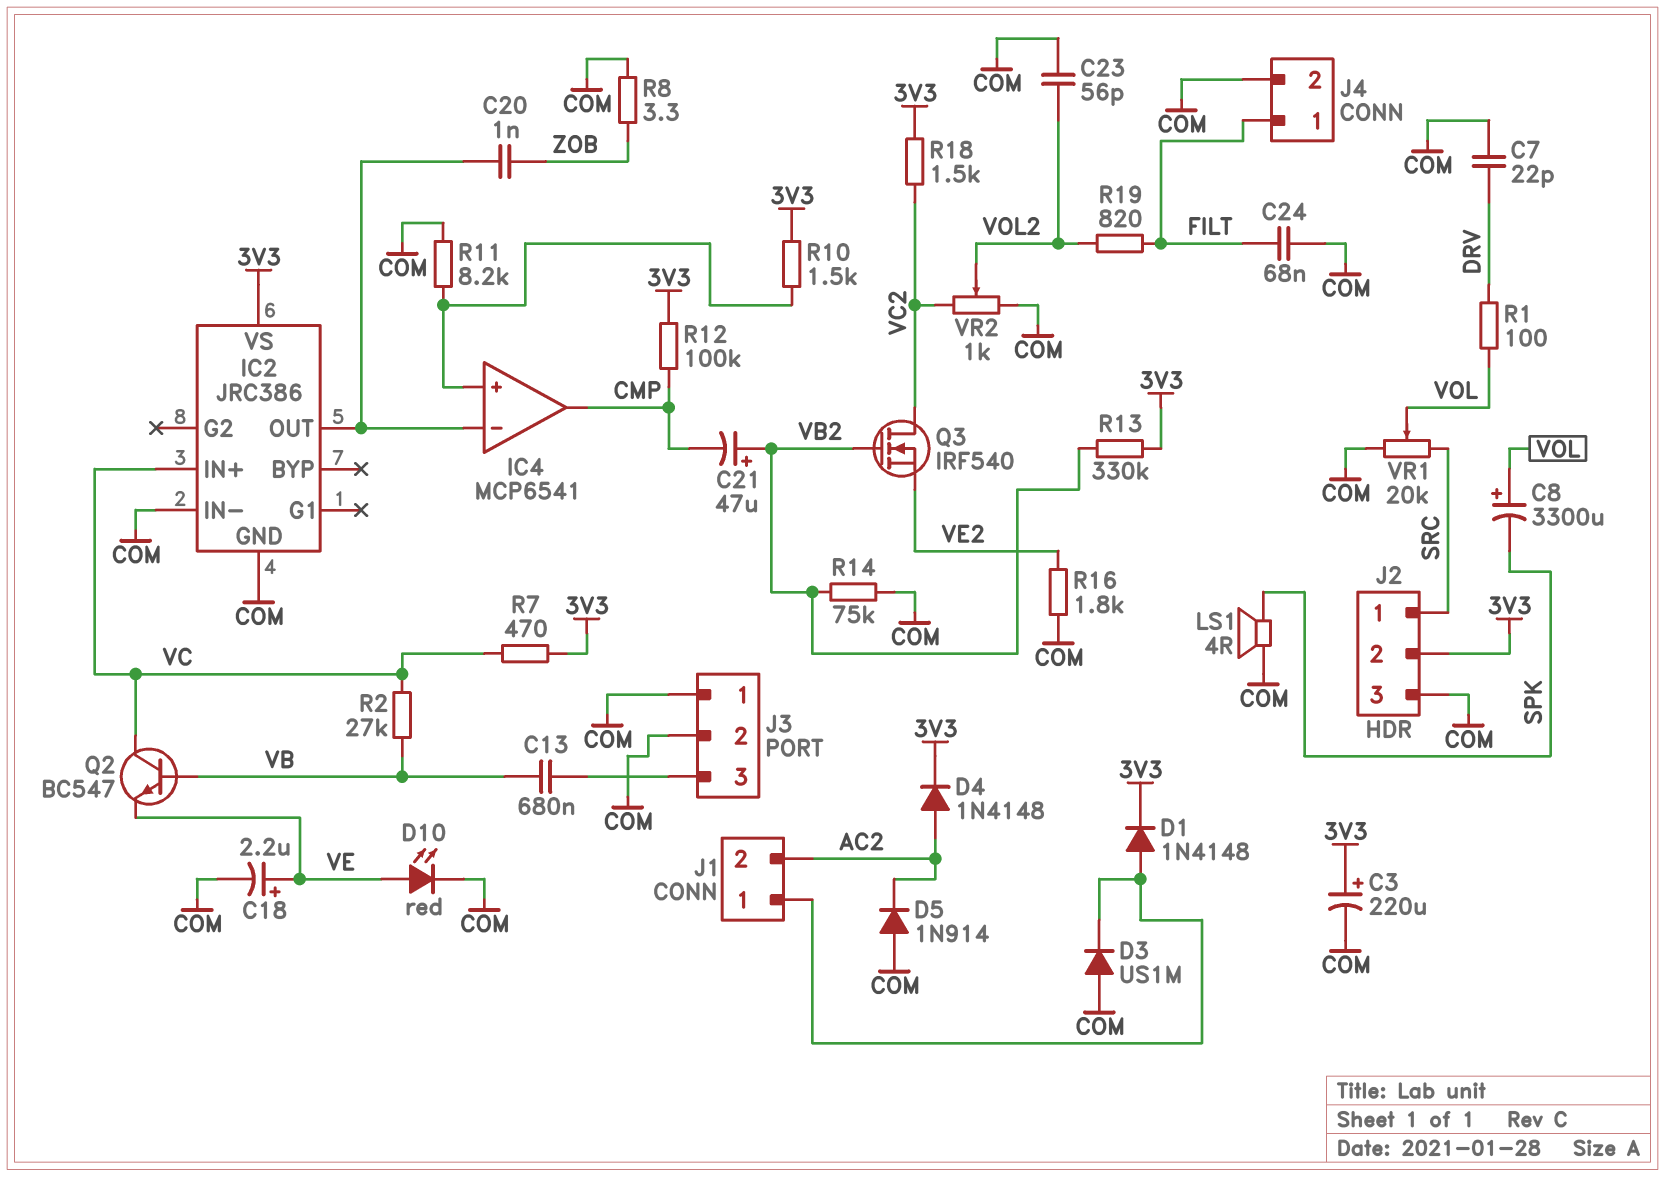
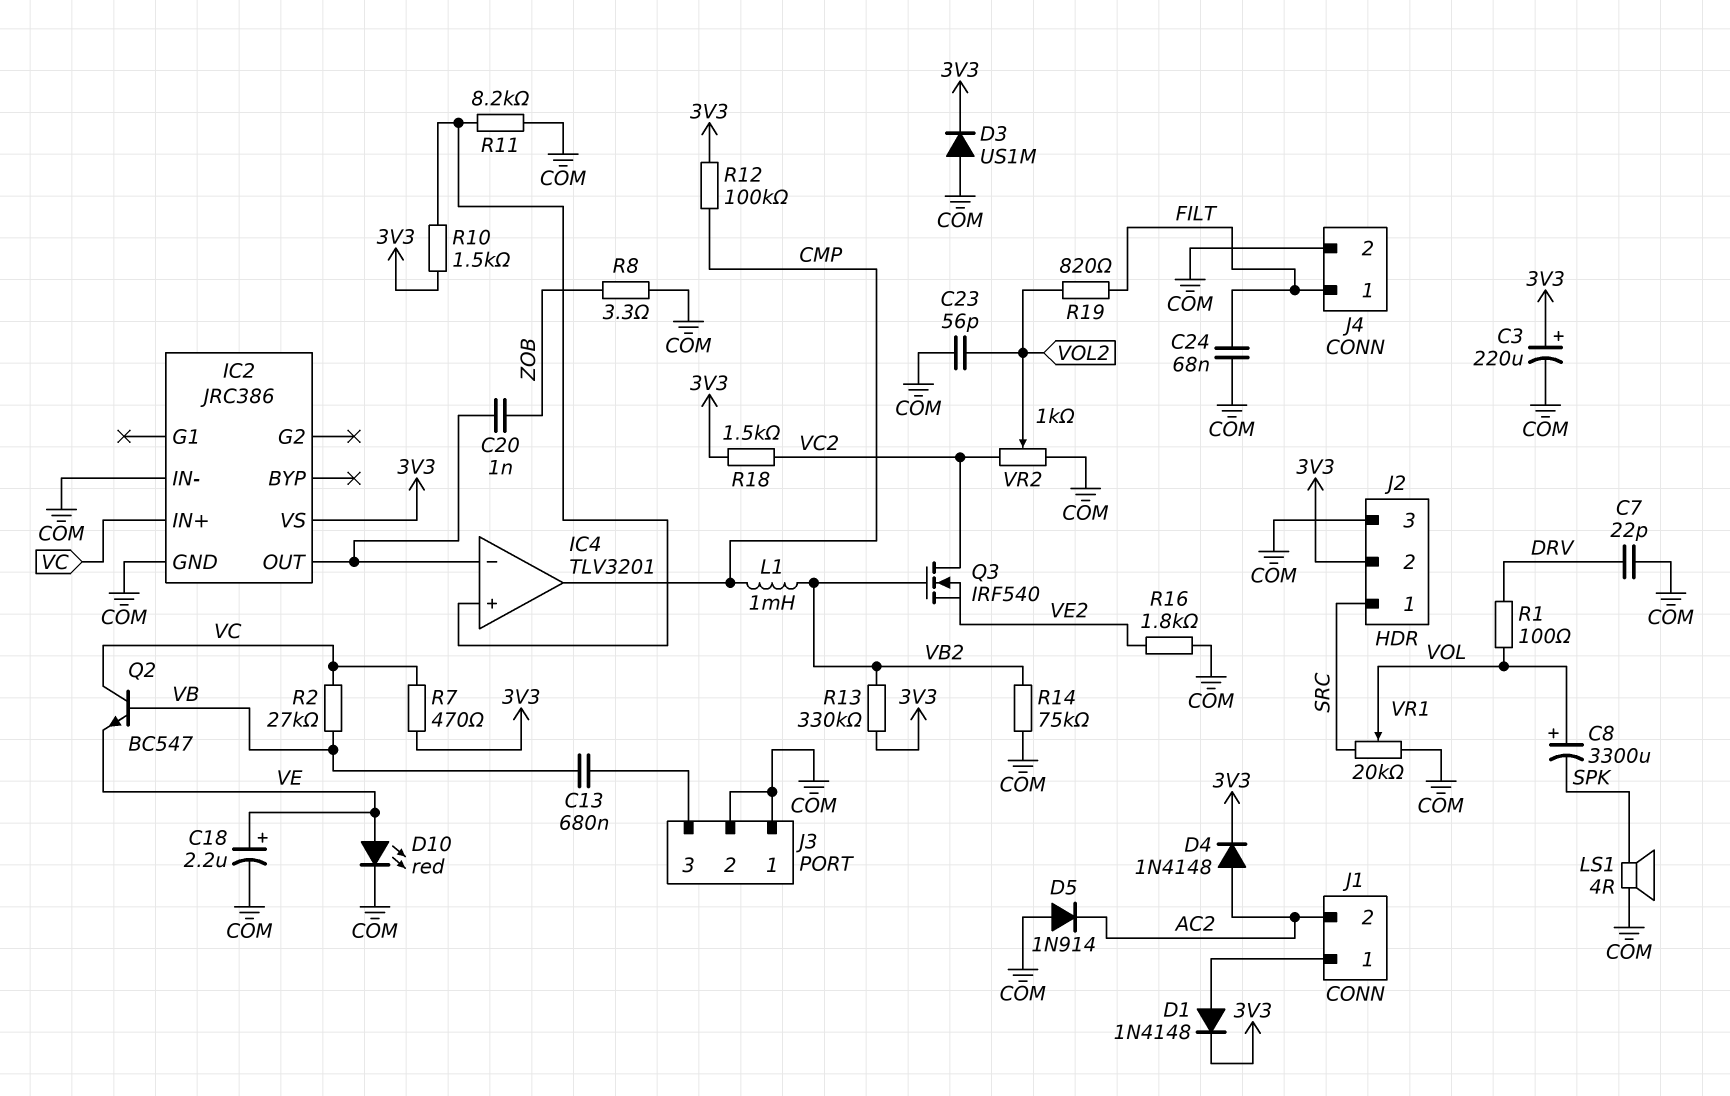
C21: 47uF (plus VB2, minus CMP) -> none
D3: diode US1M (A COM, K J1/1) -> diode US1M (A COM, K 3V3)
IC4: MCP6541 -> TLV3201
L1: none -> 1mH (CMP, VB2)

